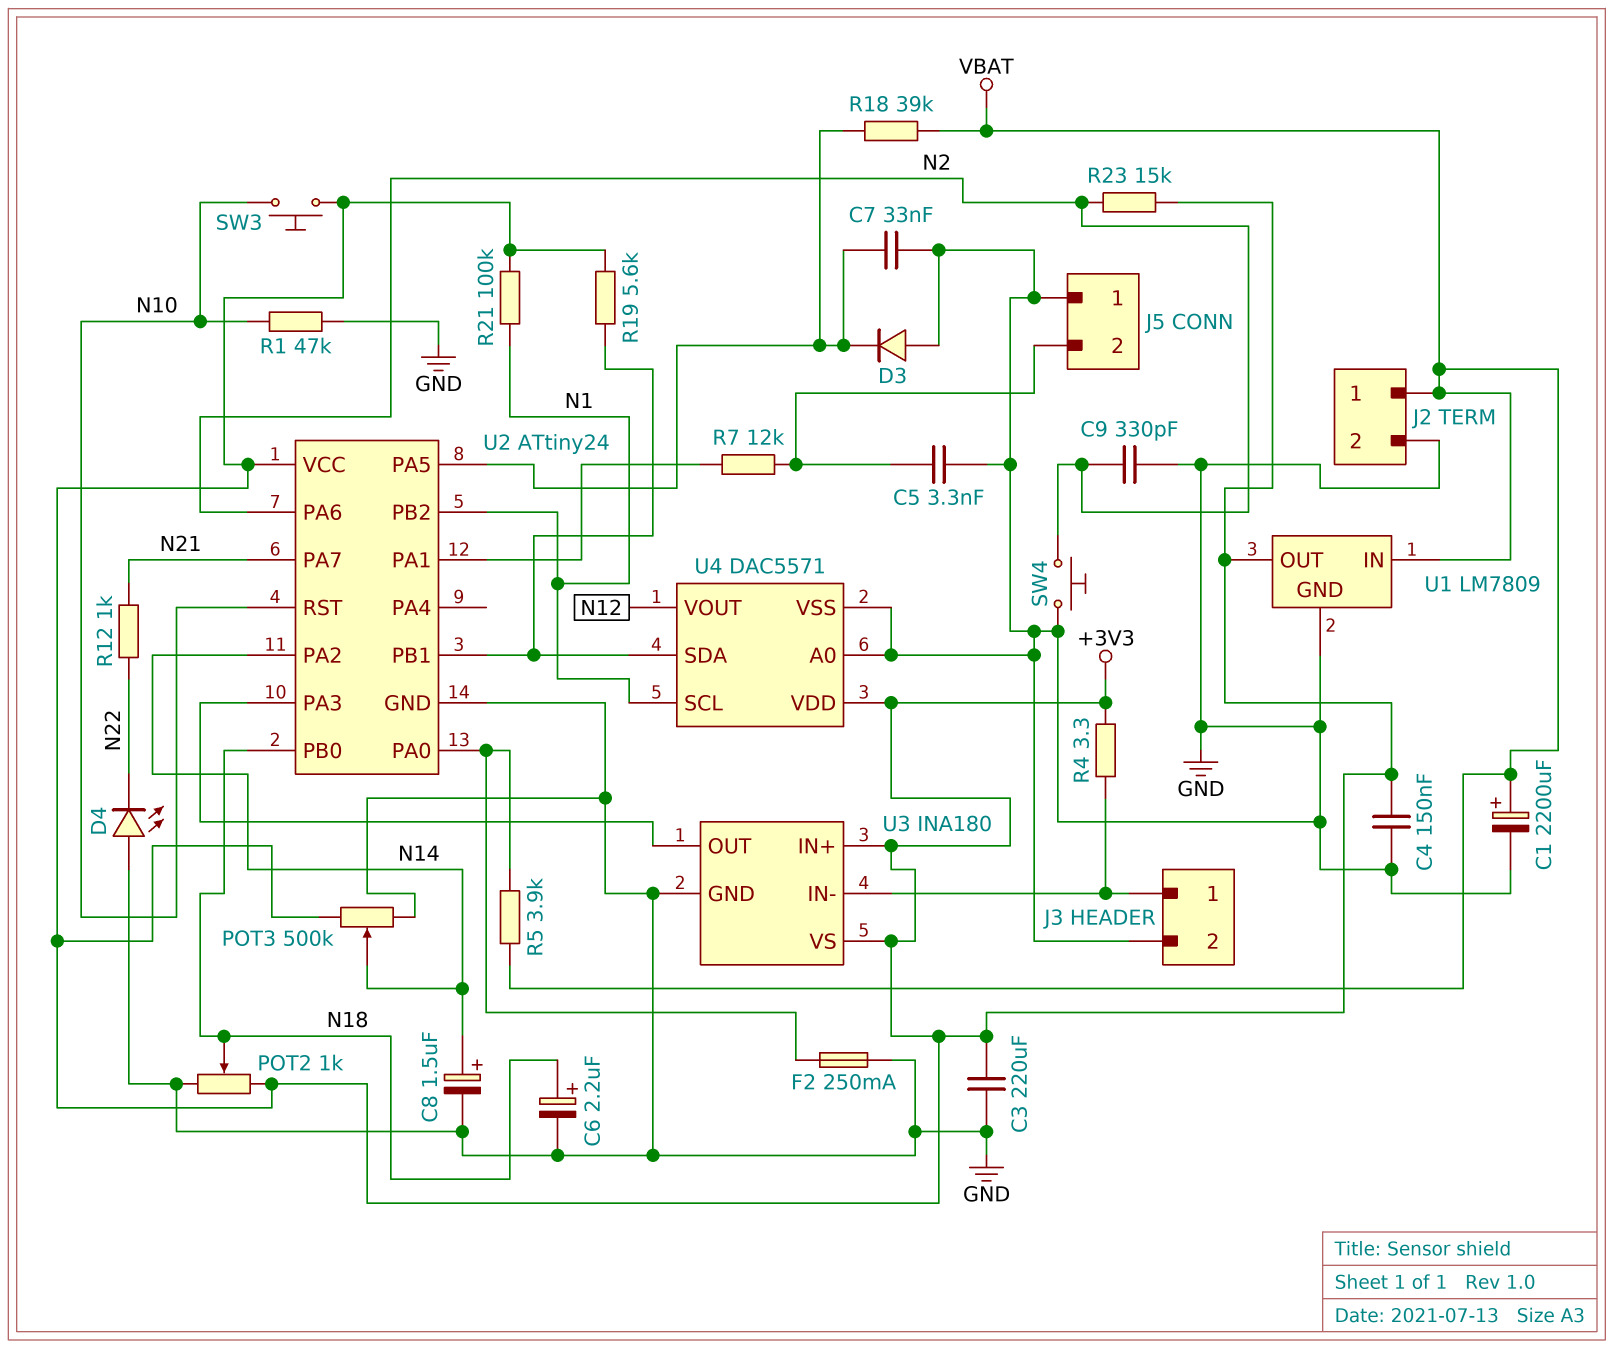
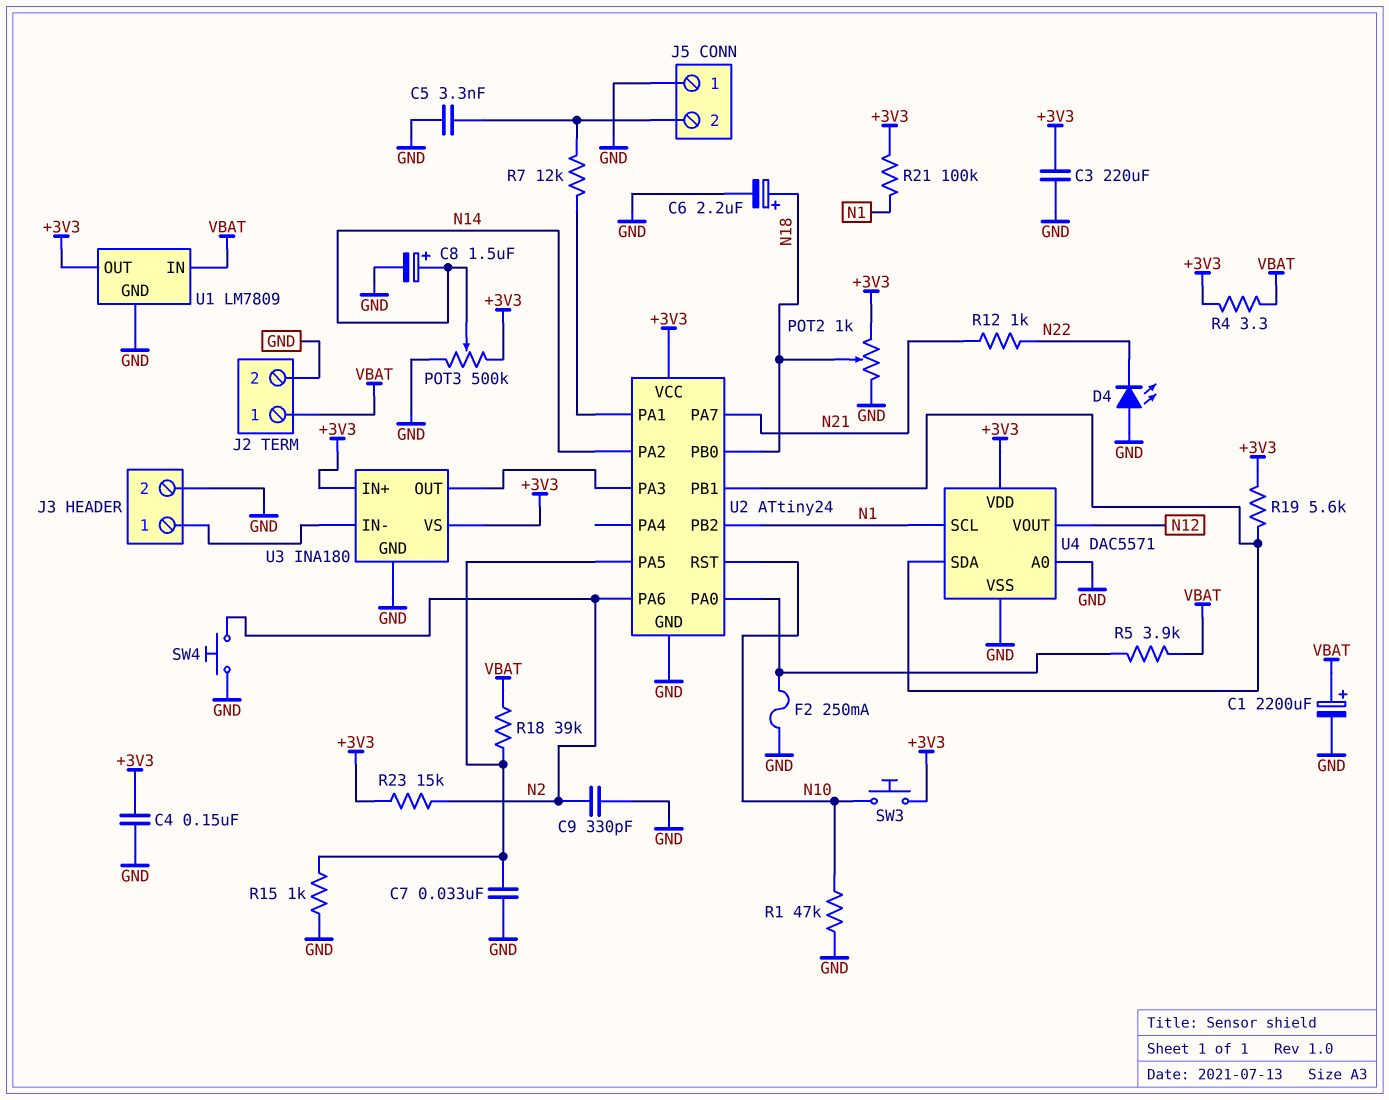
D3: diode (A GND, K U2/PA5) -> none
R4: 3.3 (+3V3, J3/1) -> 3.3 (+3V3, VBAT)
R15: none -> 1k (GND, U2/PA5)

